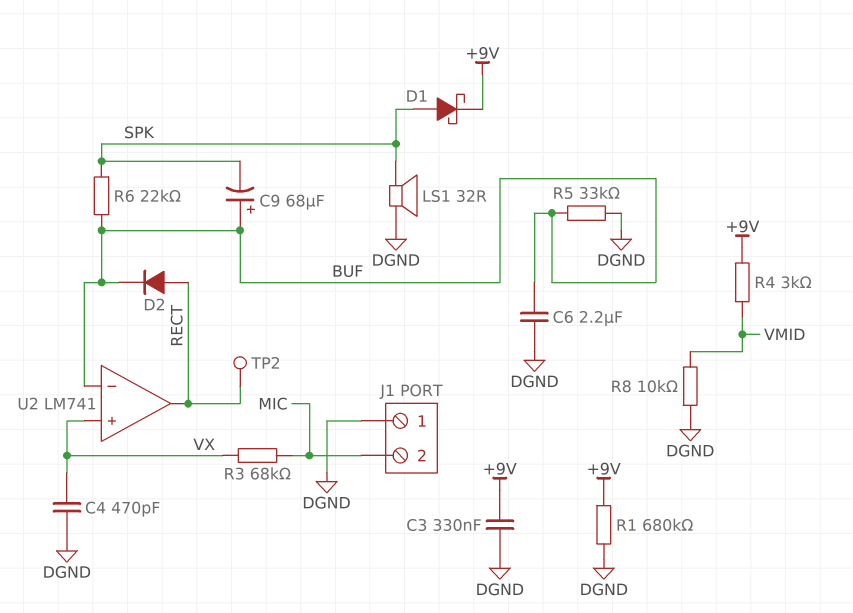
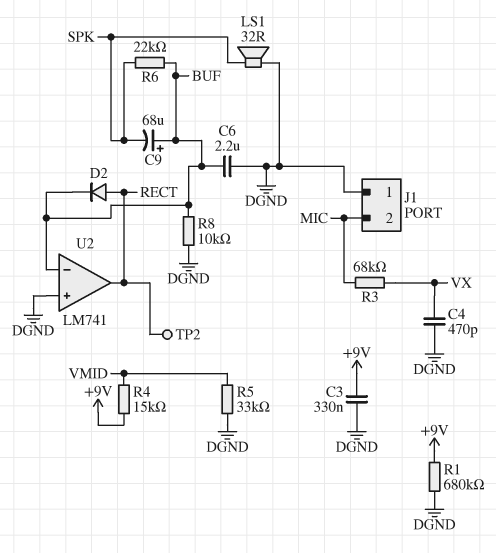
D1: schottky (A SPK, K +9V) -> none
R4: 3k (+9V, VMID) -> 15k (+9V, VMID)
R5: 33k (BUF, DGND) -> 33k (DGND, VMID)
R8: 10k (DGND, VMID) -> 10k (BUF, DGND)
U2 pin in+: VX -> DGND

